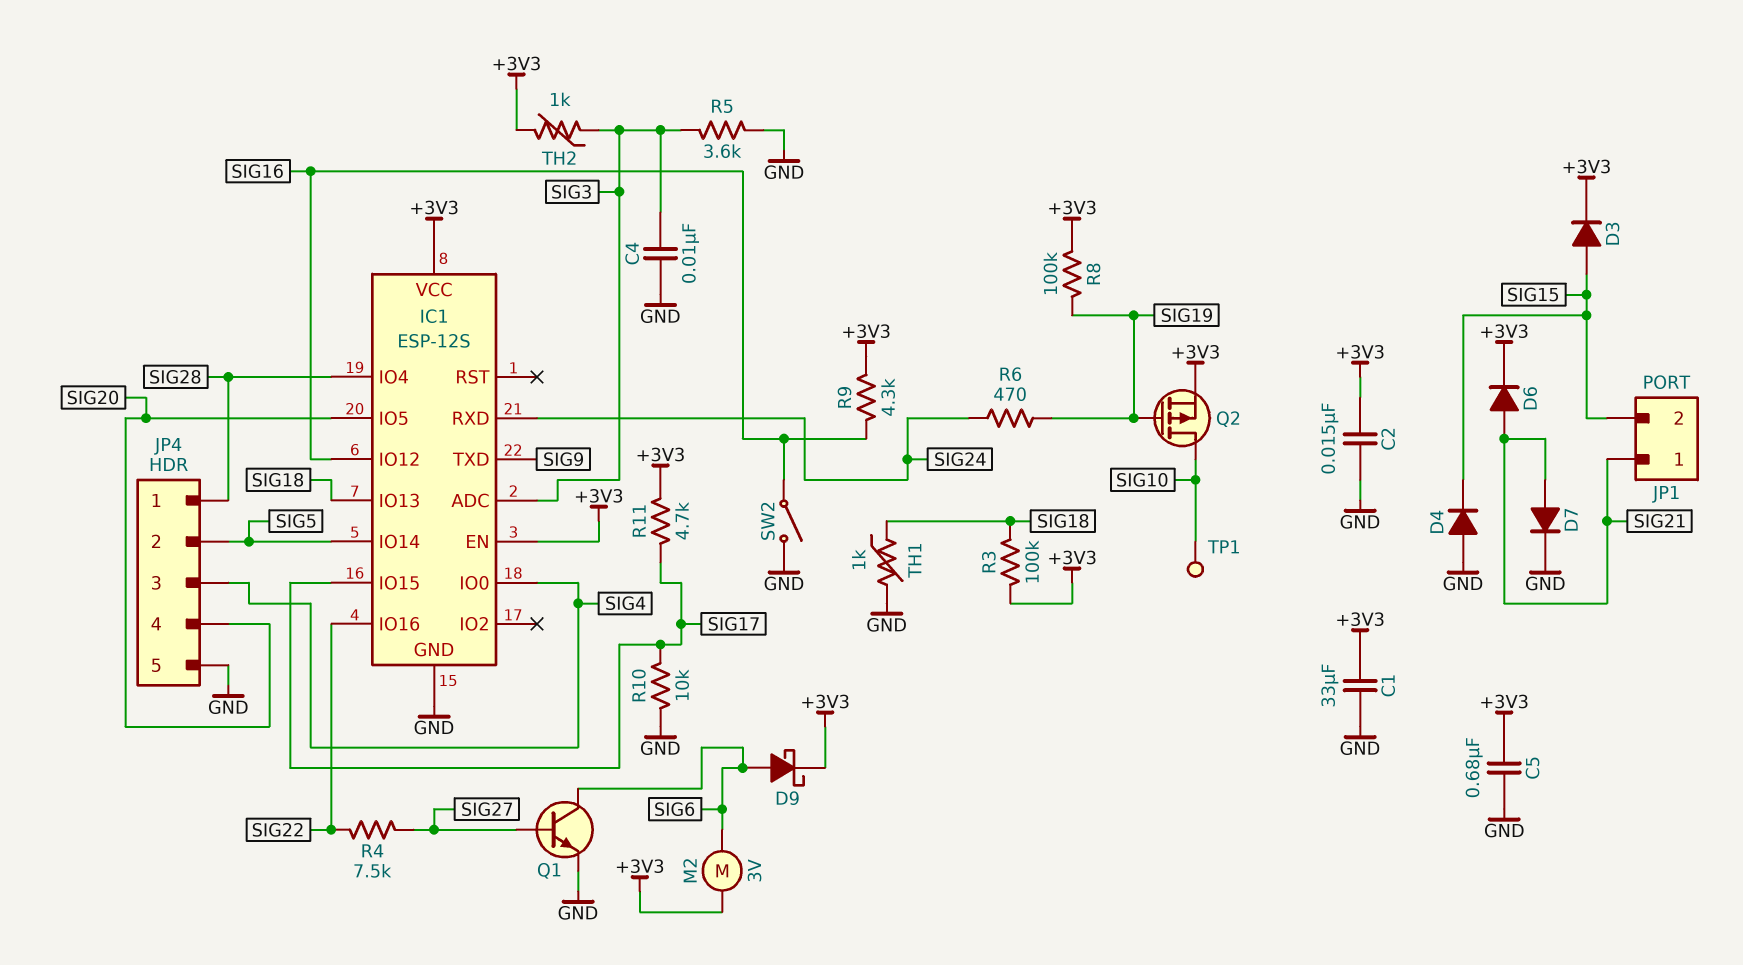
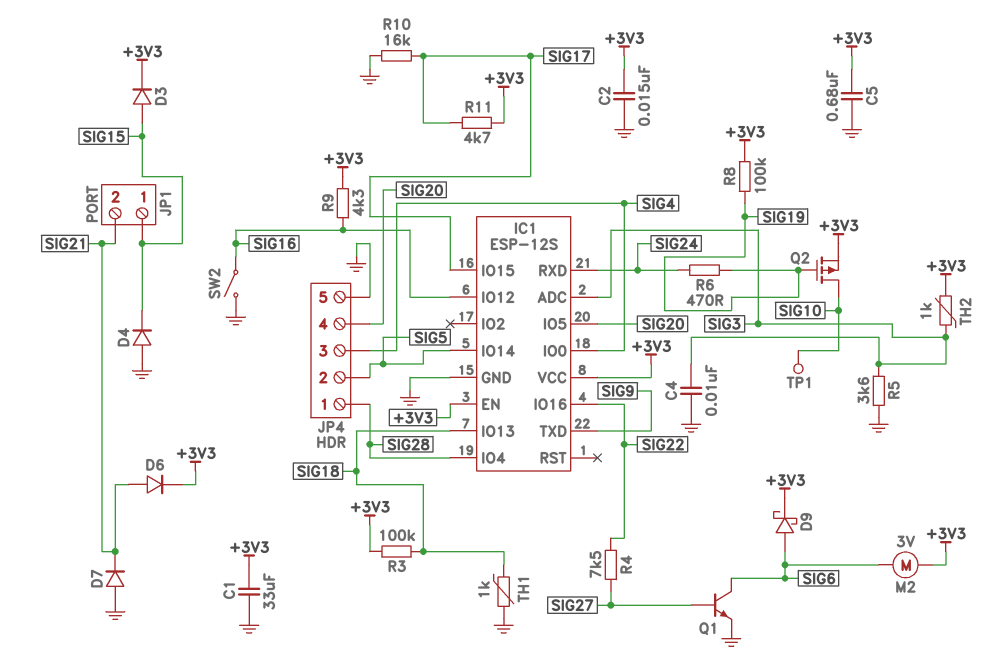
D7: diode (A SIG21, K GND) -> diode (A GND, K SIG21)
JP1 pin 1: SIG21 -> SIG15
JP1 pin 2: SIG15 -> SIG21
R10: 10k (GND, SIG17) -> 16k (GND, SIG17)

